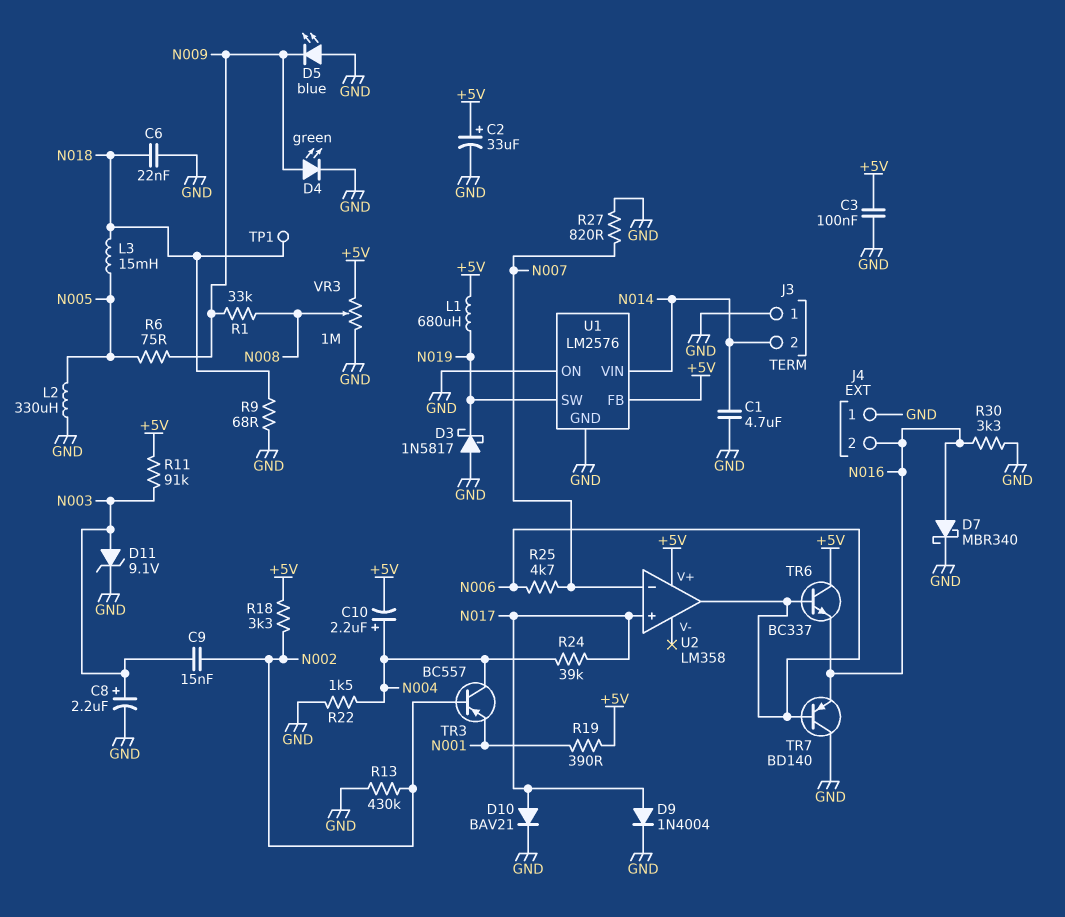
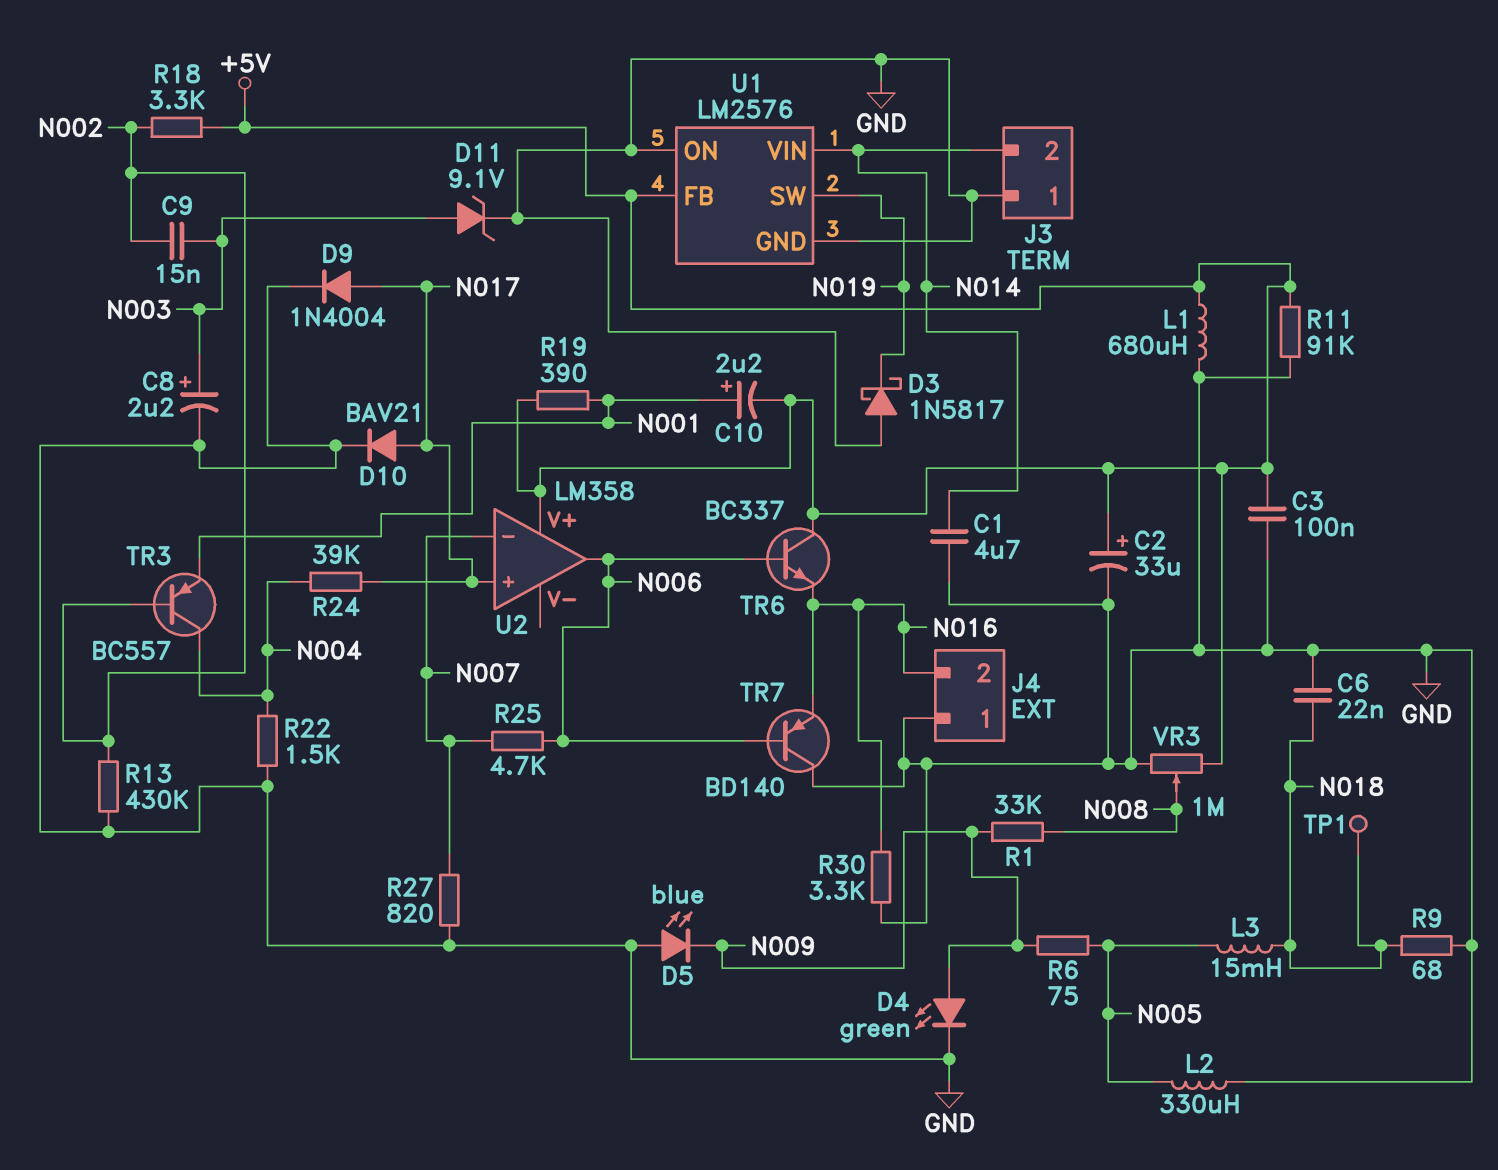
C10: 2.2uF (plus N004, minus +5V) -> 2.2uF (plus N001, minus +5V)
D7: schottky MBR340 (A N016, K GND) -> none
L1: 680uH (+5V, N019) -> 680uH (+5V, GND)
R11: 91k (+5V, N003) -> 91k (+5V, GND)

